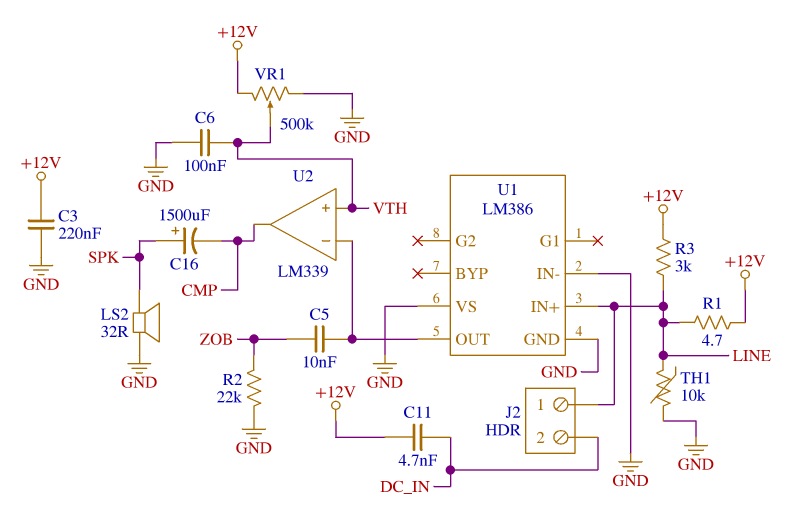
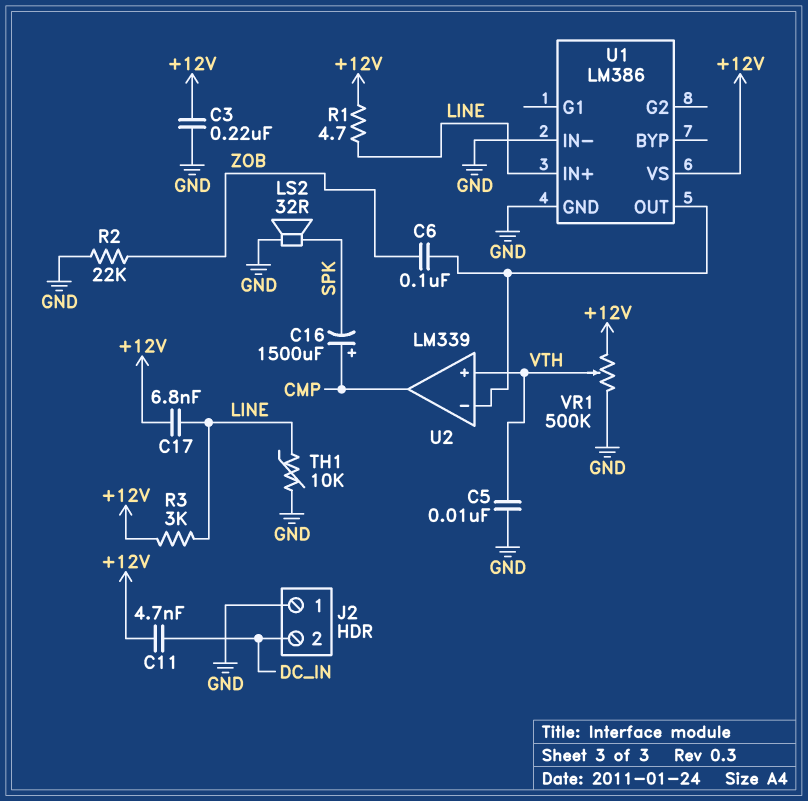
C5: 10nF (U1/OUT, ZOB) -> 10nF (GND, VTH)
C6: 100nF (GND, VTH) -> 100nF (U1/OUT, ZOB)
C16: 1500uF (plus SPK, minus CMP) -> 1500uF (plus CMP, minus SPK)
C17: none -> 6.8nF (+12V, LINE)
J2 pin 1: LINE -> GND
U1 pin VS: GND -> +12V

